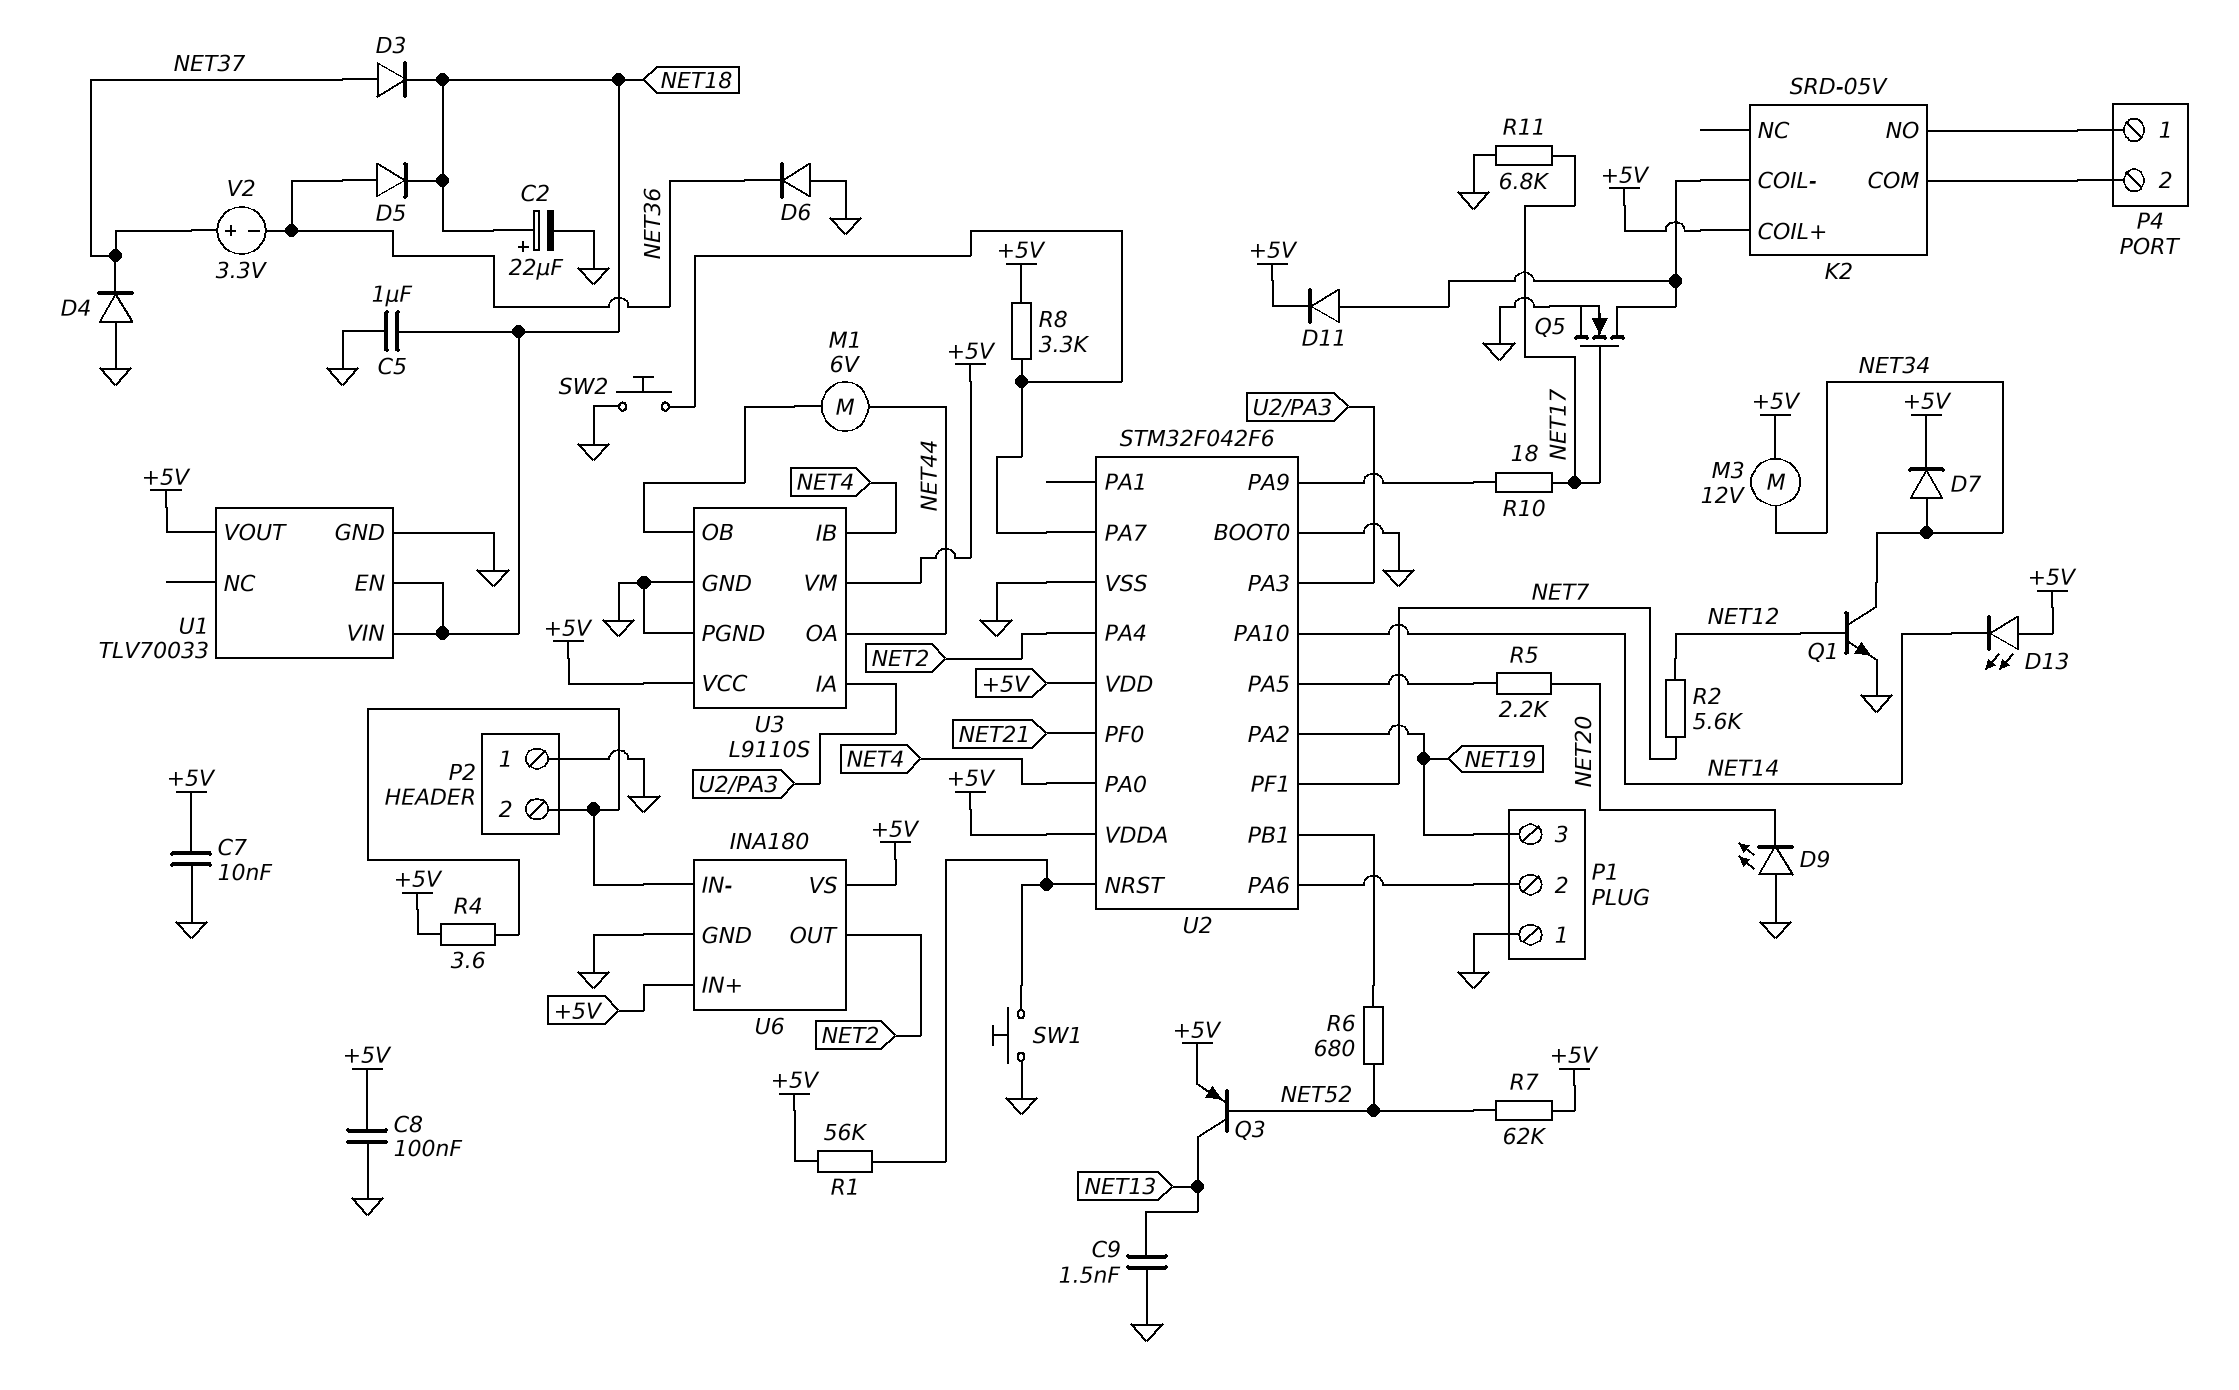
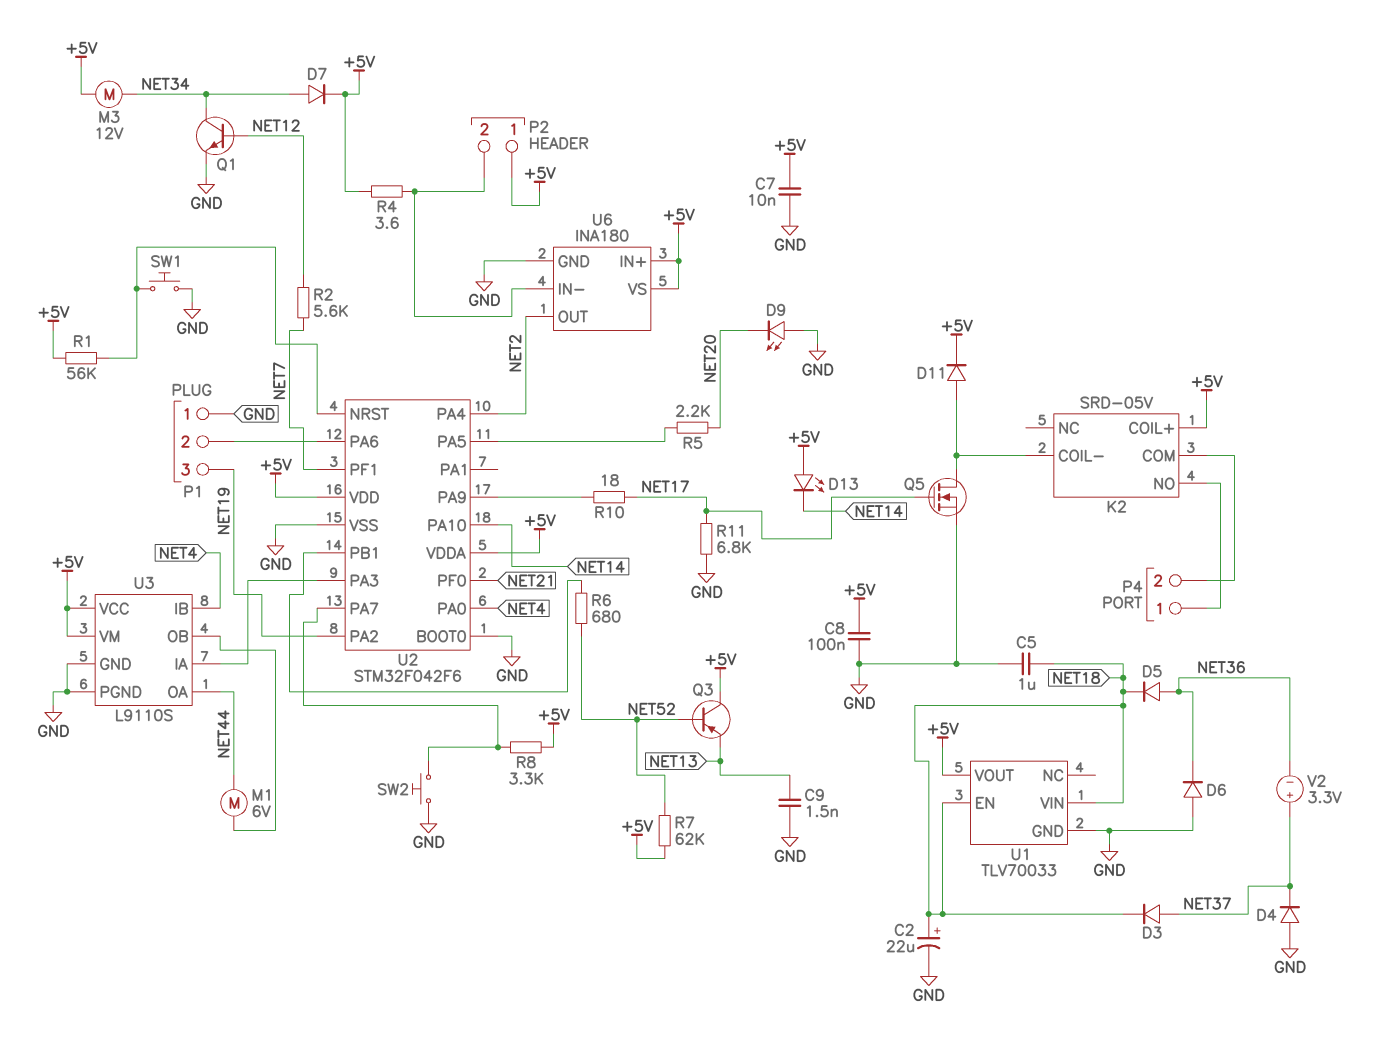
P2 pin 1: GND -> +5V
Q3: PNP (B NET52, C NET13, E +5V) -> PNP (B NET52, C +5V, E NET13)

